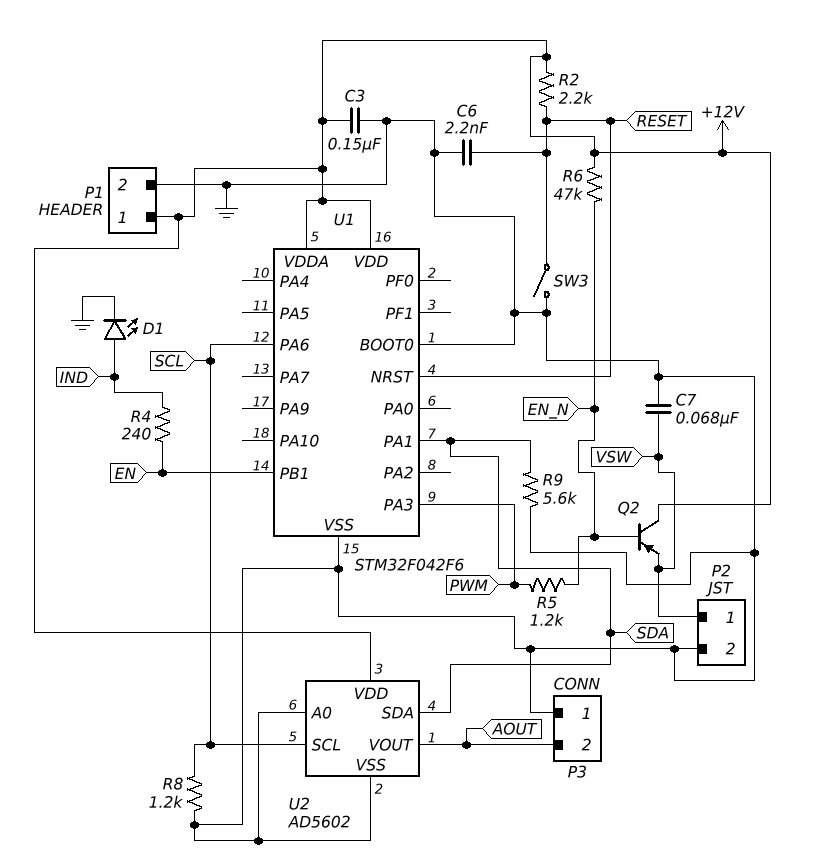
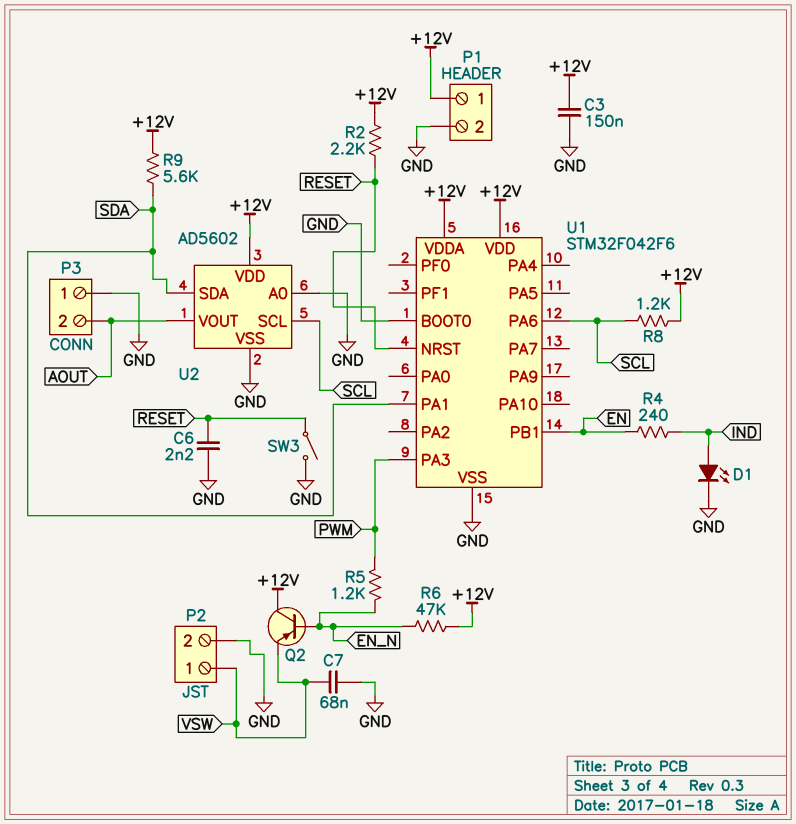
R8: 1.2k (GND, SCL) -> 1.2k (+12V, SCL)
R9: 5.6k (GND, SDA) -> 5.6k (+12V, SDA)

